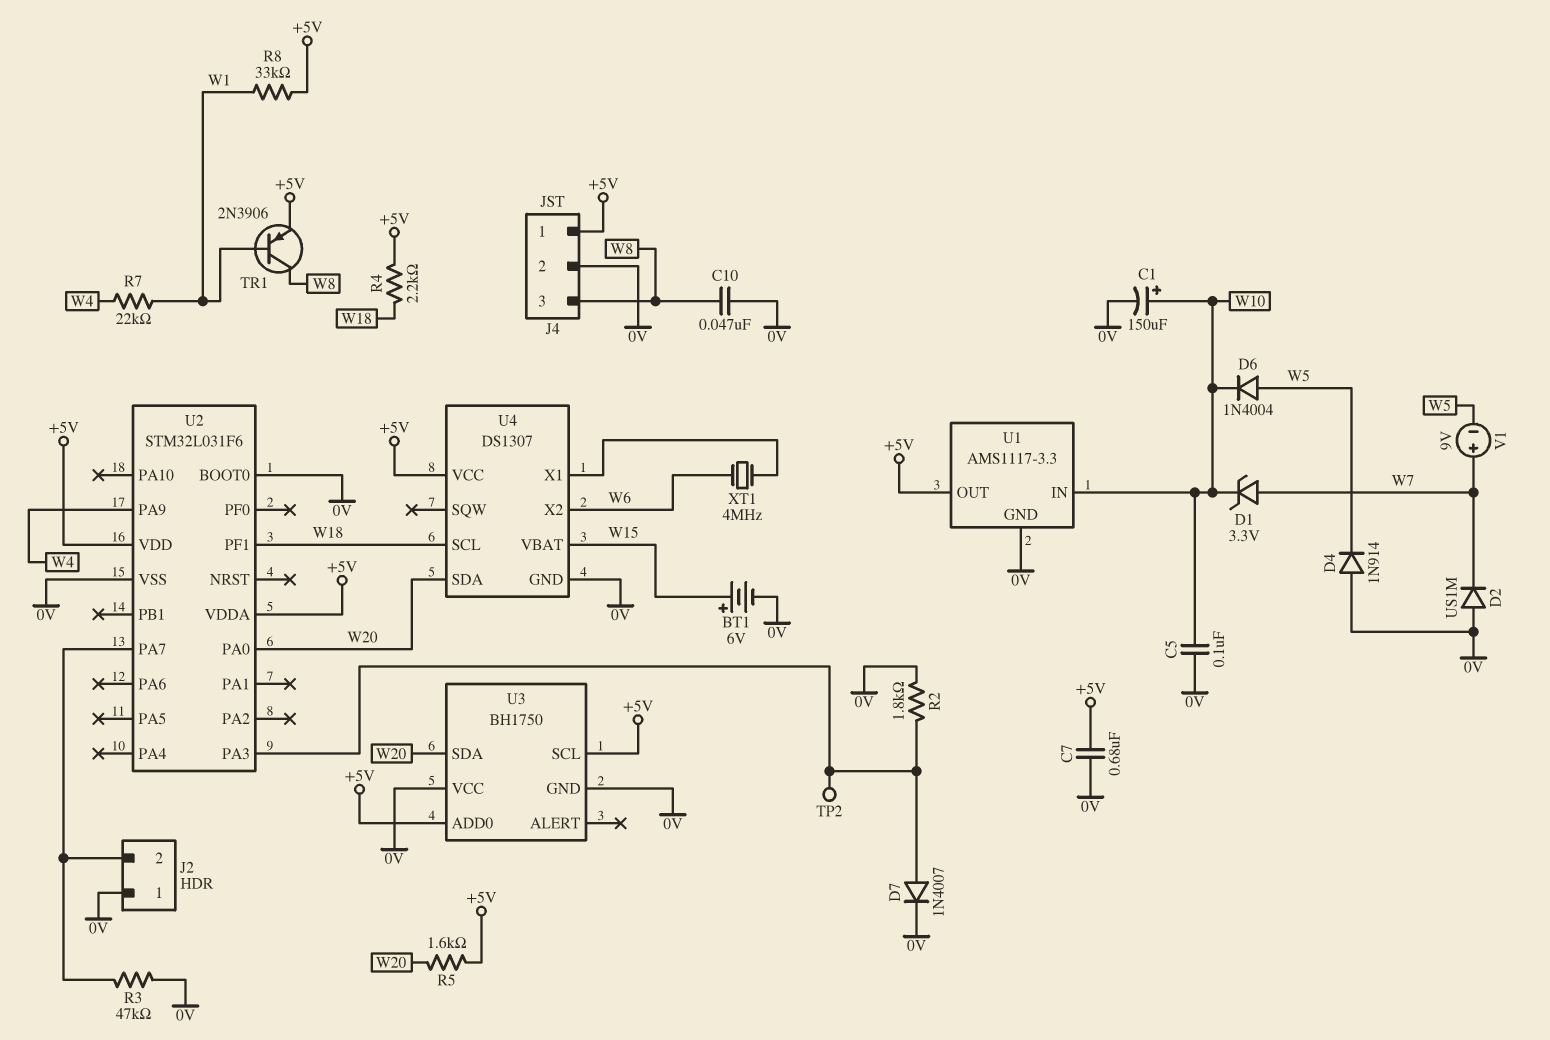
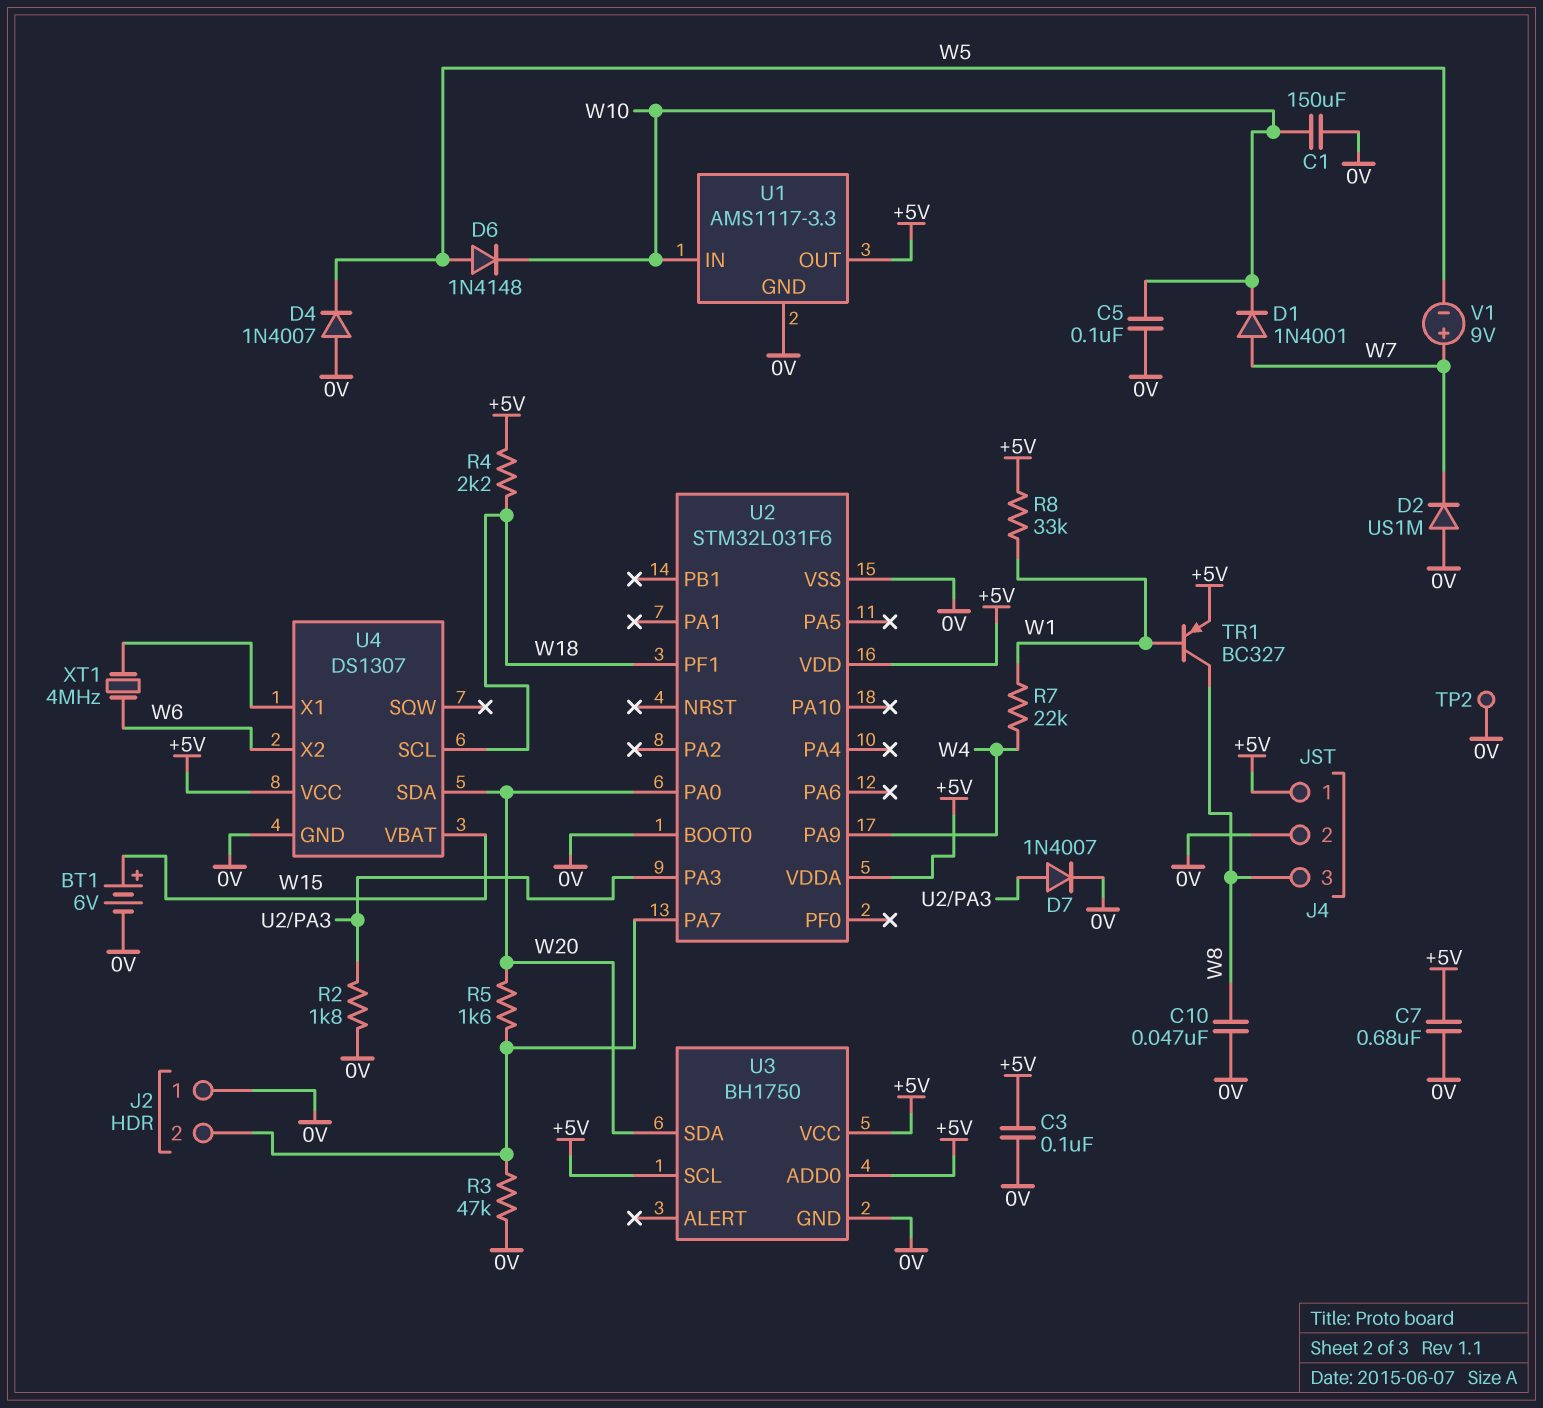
C1: 150uF (plus W10, minus 0V) -> 150uF (0V, W10)
C3: none -> 100nF (+5V, 0V)
D1: zener 3.3V (A W7, K W10) -> diode 1N4001 (A W7, K W10)
D4: diode 1N914 (A 0V, K W5) -> diode 1N4007 (A 0V, K W5)
D6: diode 1N4004 (A W5, K W10) -> diode 1N4148 (A W5, K W10)
R5: 1.6k (+5V, W20) -> 1.6k (J2/2, W20)
TP2: test point (U2/PA3) -> test point (0V)
TR1: PNP 2N3906 (B W1, C W8, E +5V) -> PNP BC327 (B W1, C W8, E +5V)
U3 pin VCC: 0V -> +5V

